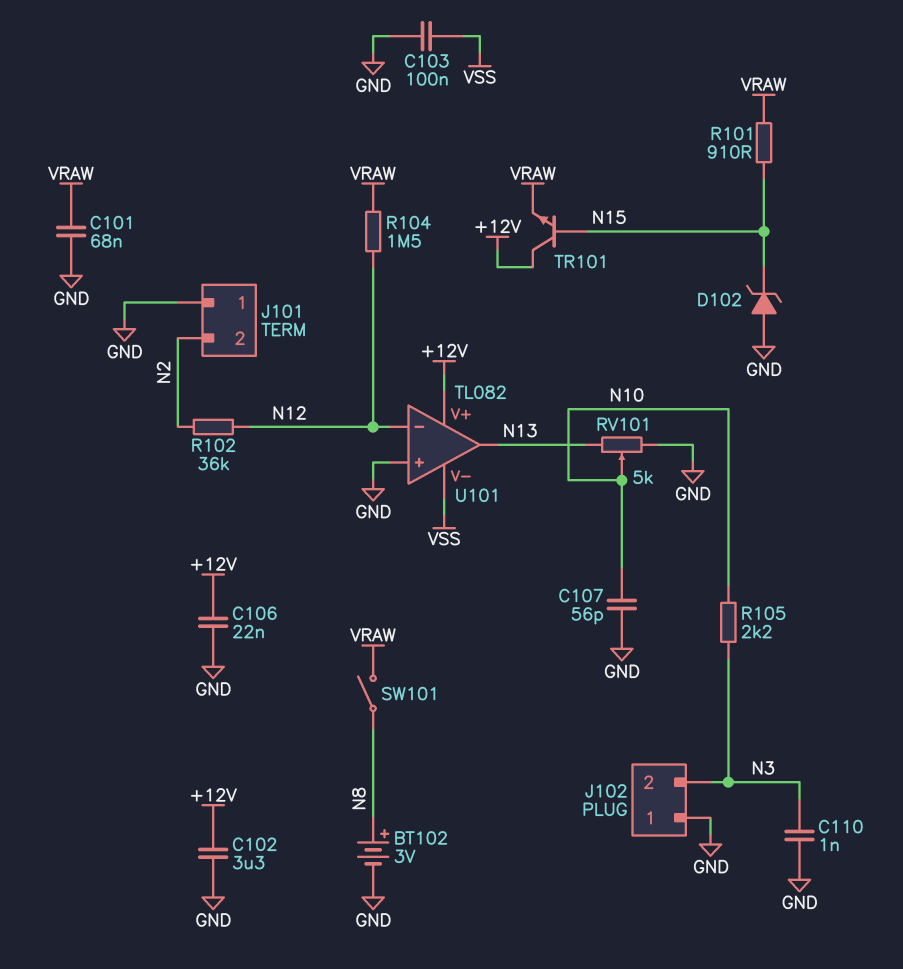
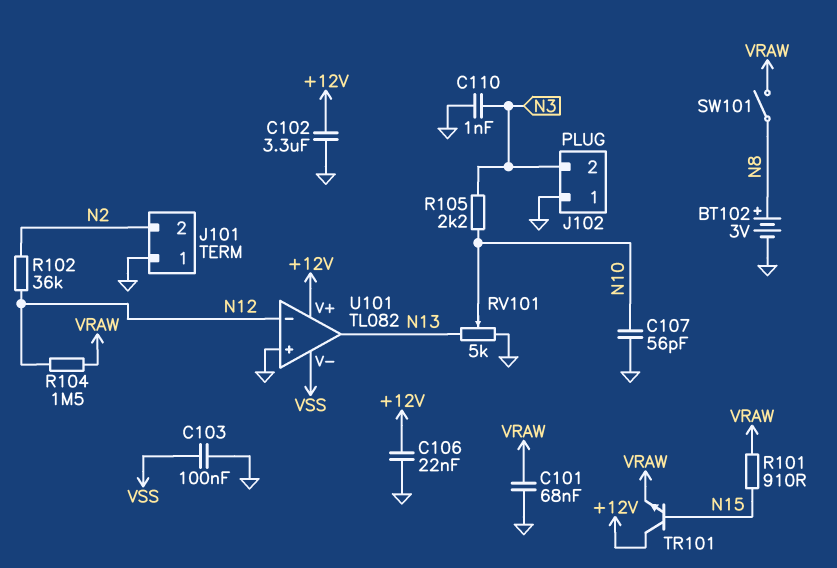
D102: zener (A GND, K N15) -> none

